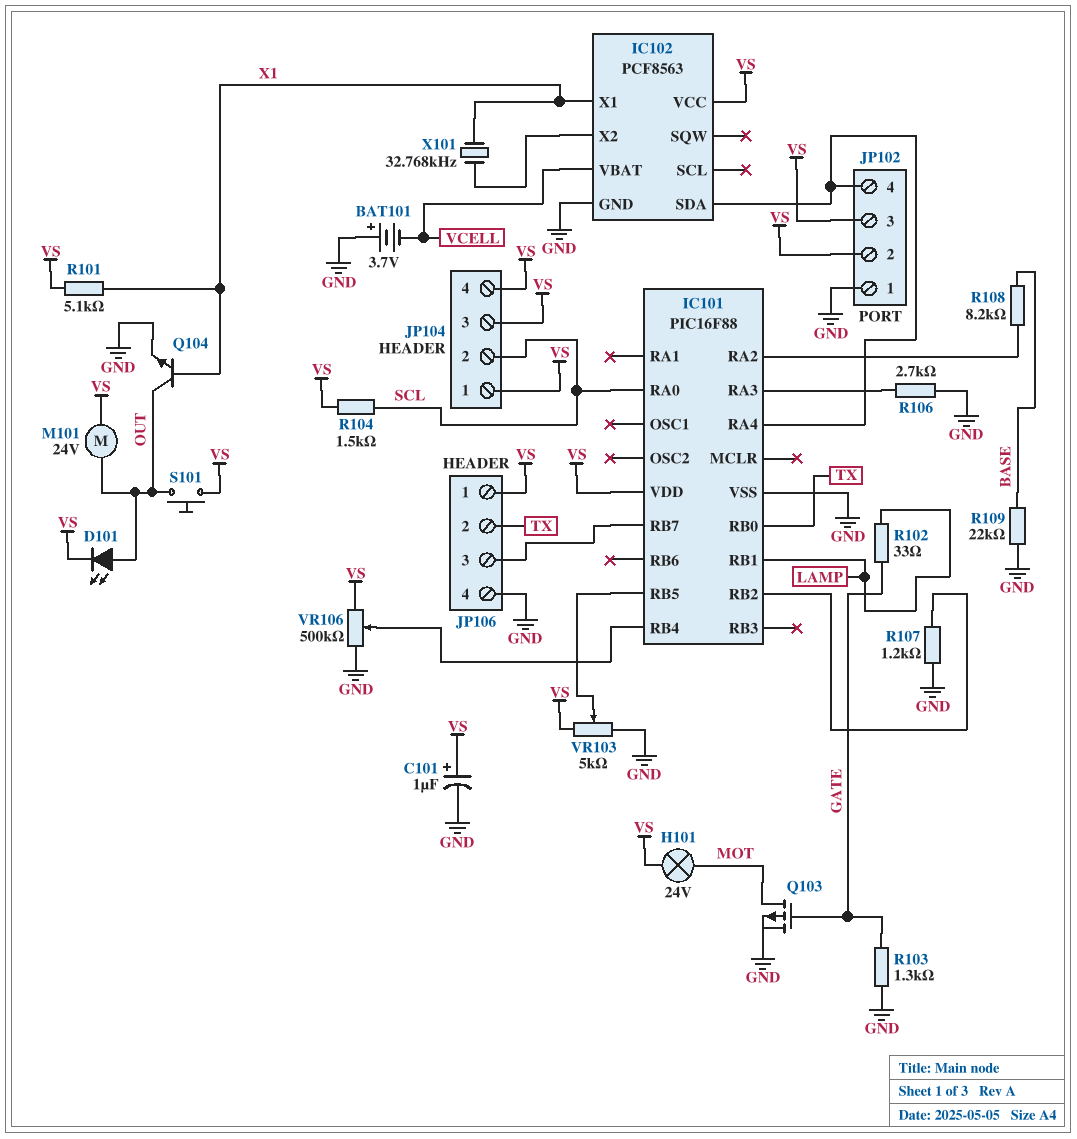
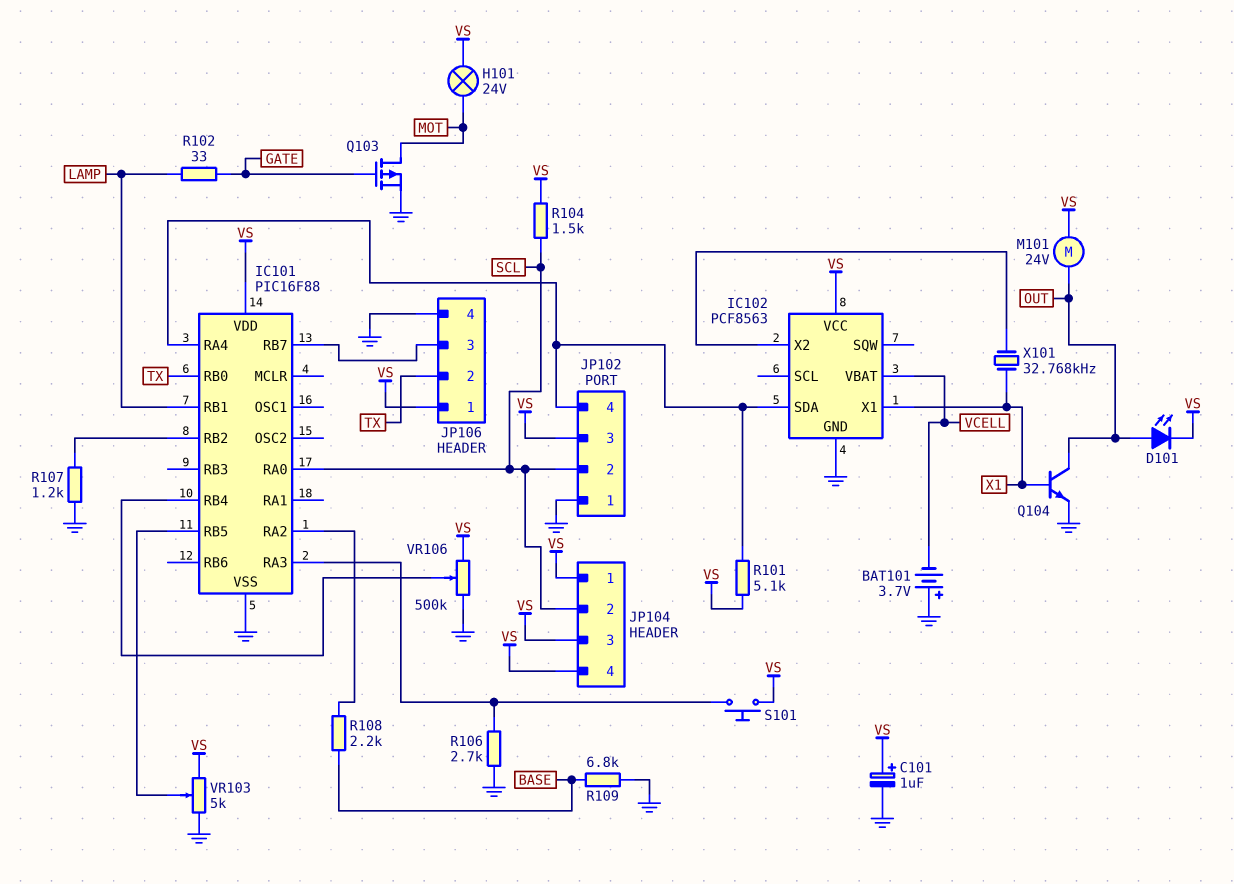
JP102 pin 2: VS -> SCL
R101: 5.1k (VS, X1) -> 5.1k (IC101/RA4, VS)
R103: 1.3k (GATE, GND) -> none
R108: 8.2k (BASE, IC101/RA2) -> 2.2k (BASE, IC101/RA2)
R109: 22k (BASE, GND) -> 6.8k (BASE, GND)
S101: button (OUT, VS) -> button (IC101/RA3, VS)

